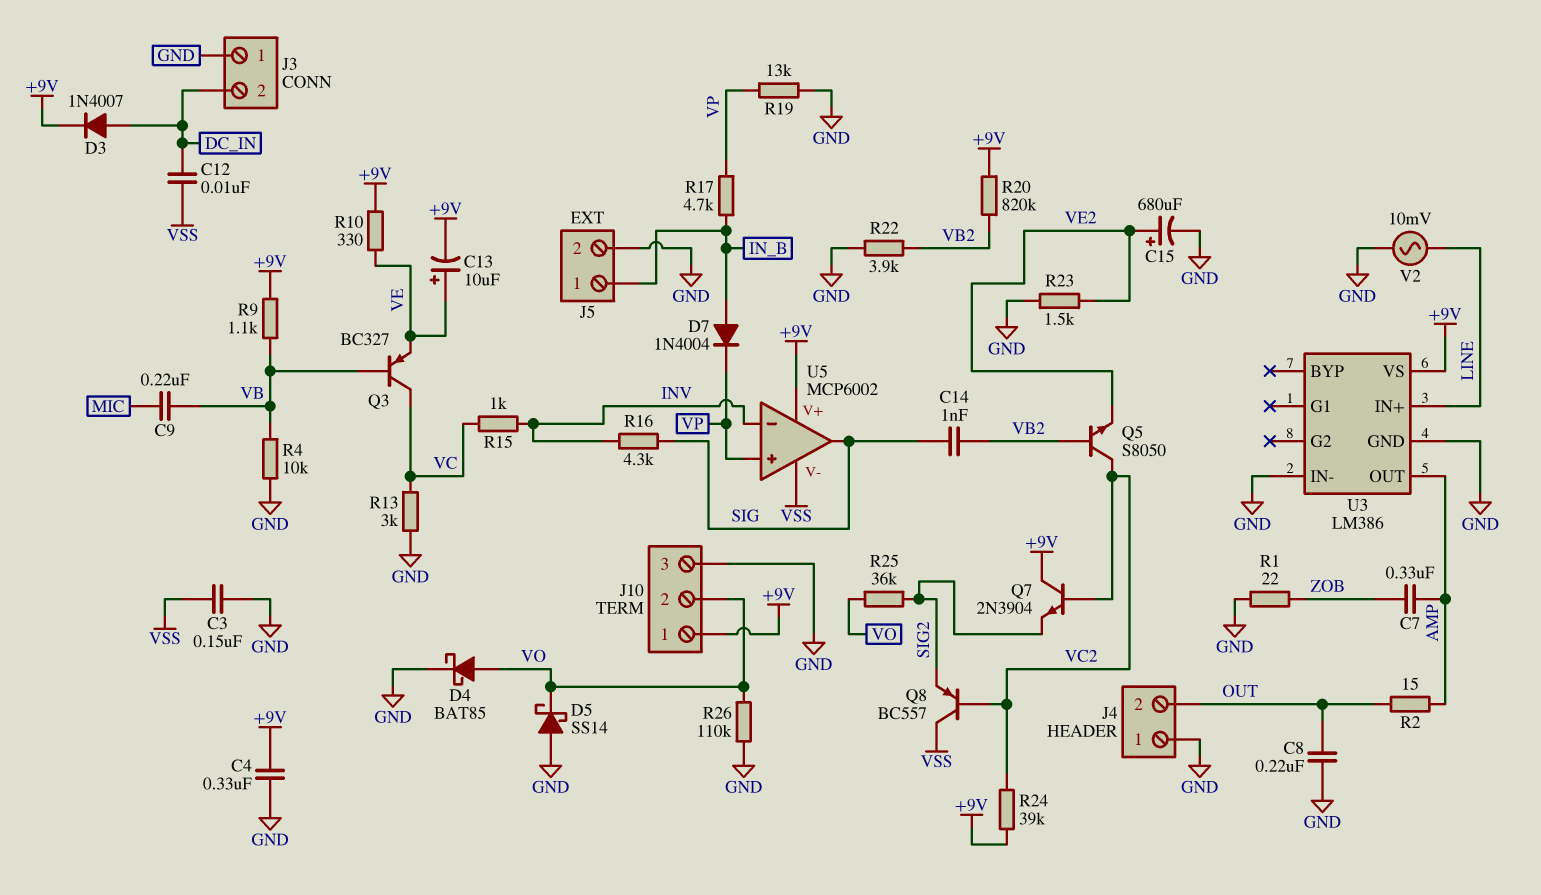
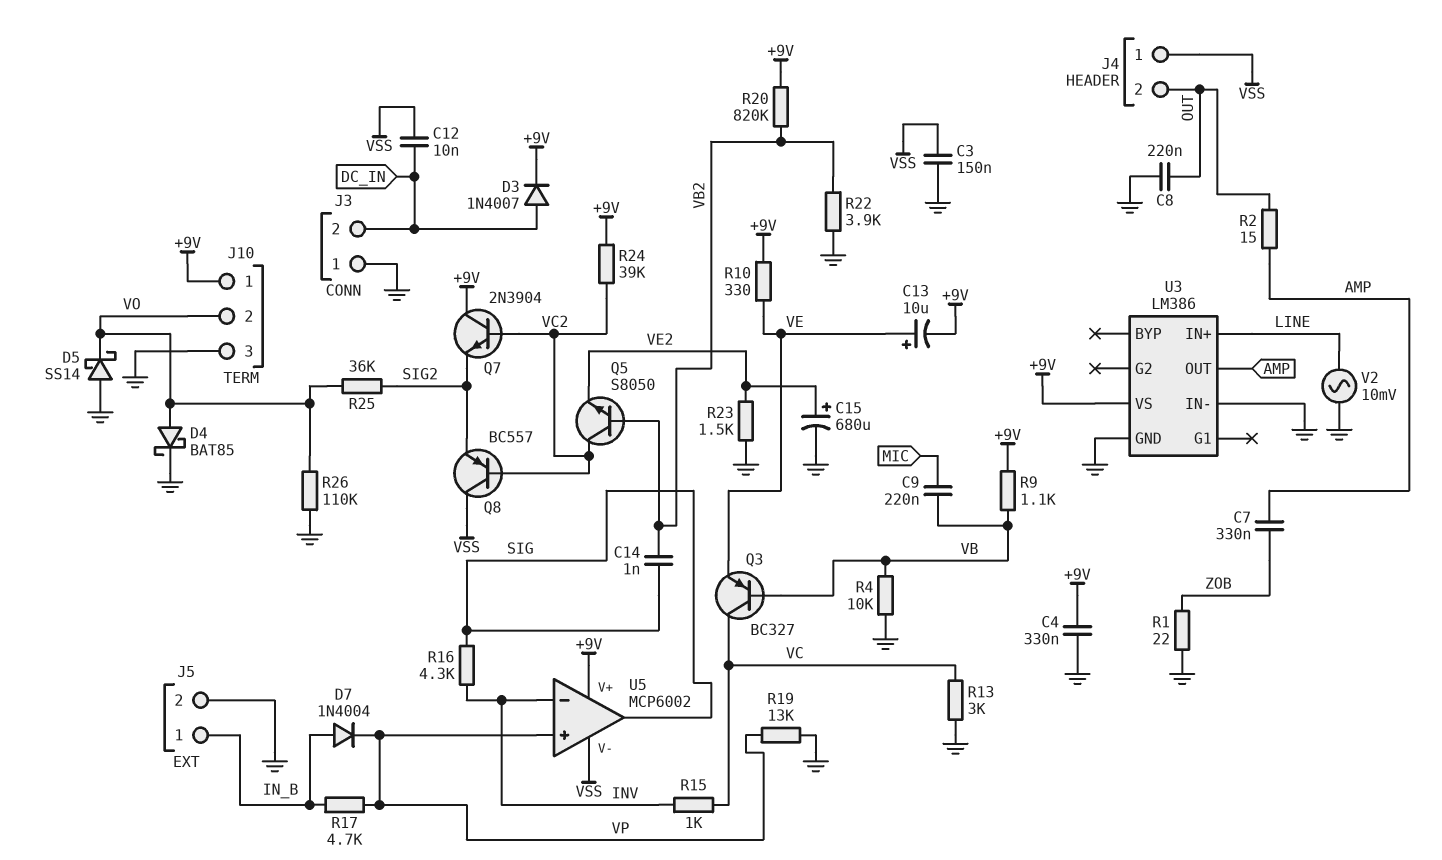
J4 pin 1: GND -> VSS

